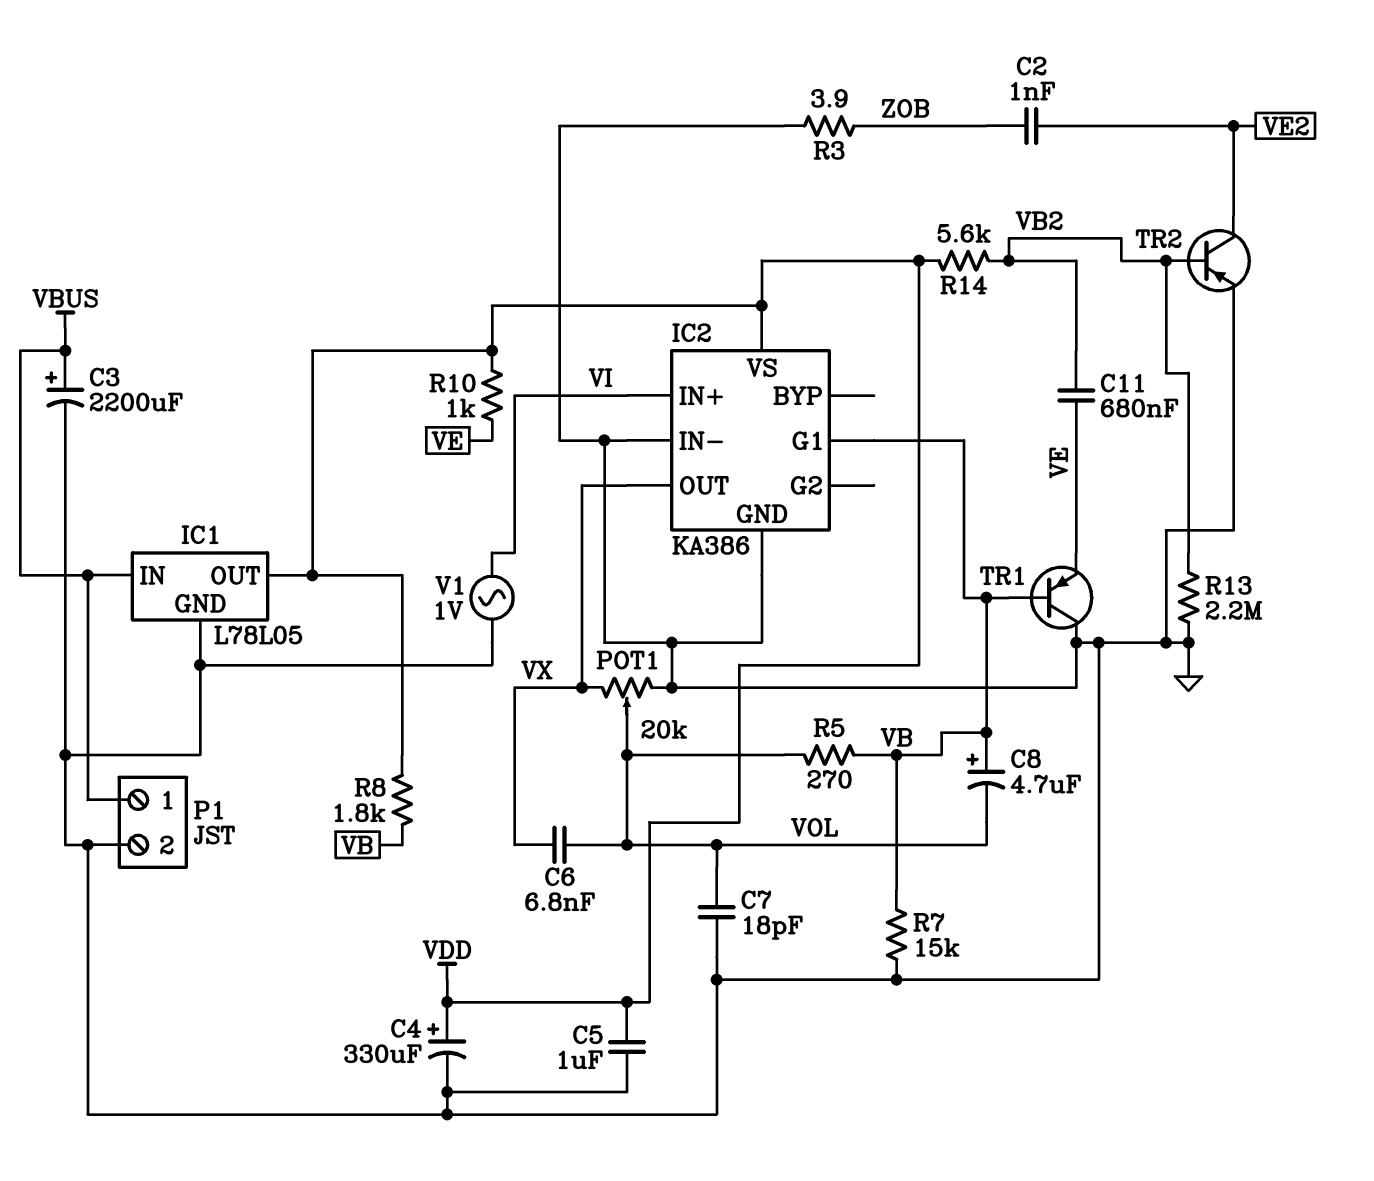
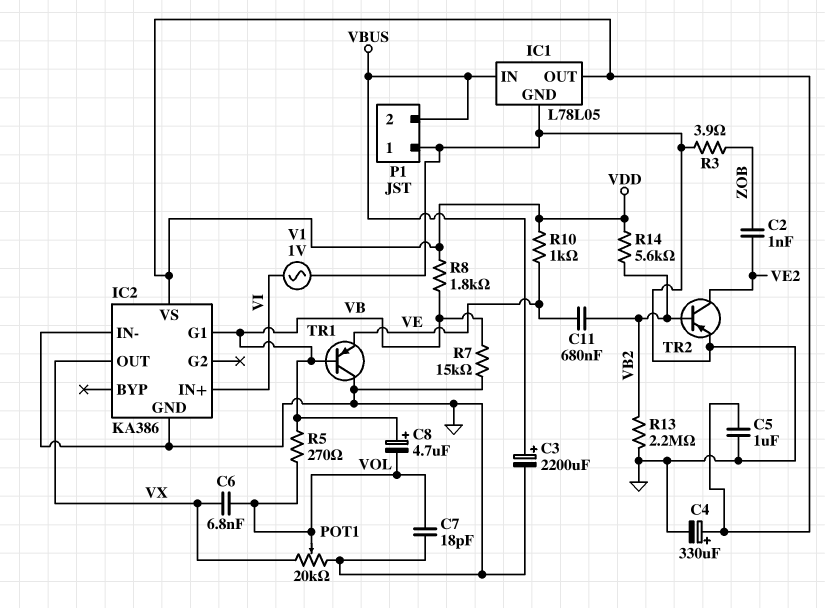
P1 pin 1: VBUS -> GND
P1 pin 2: GND -> VBUS

